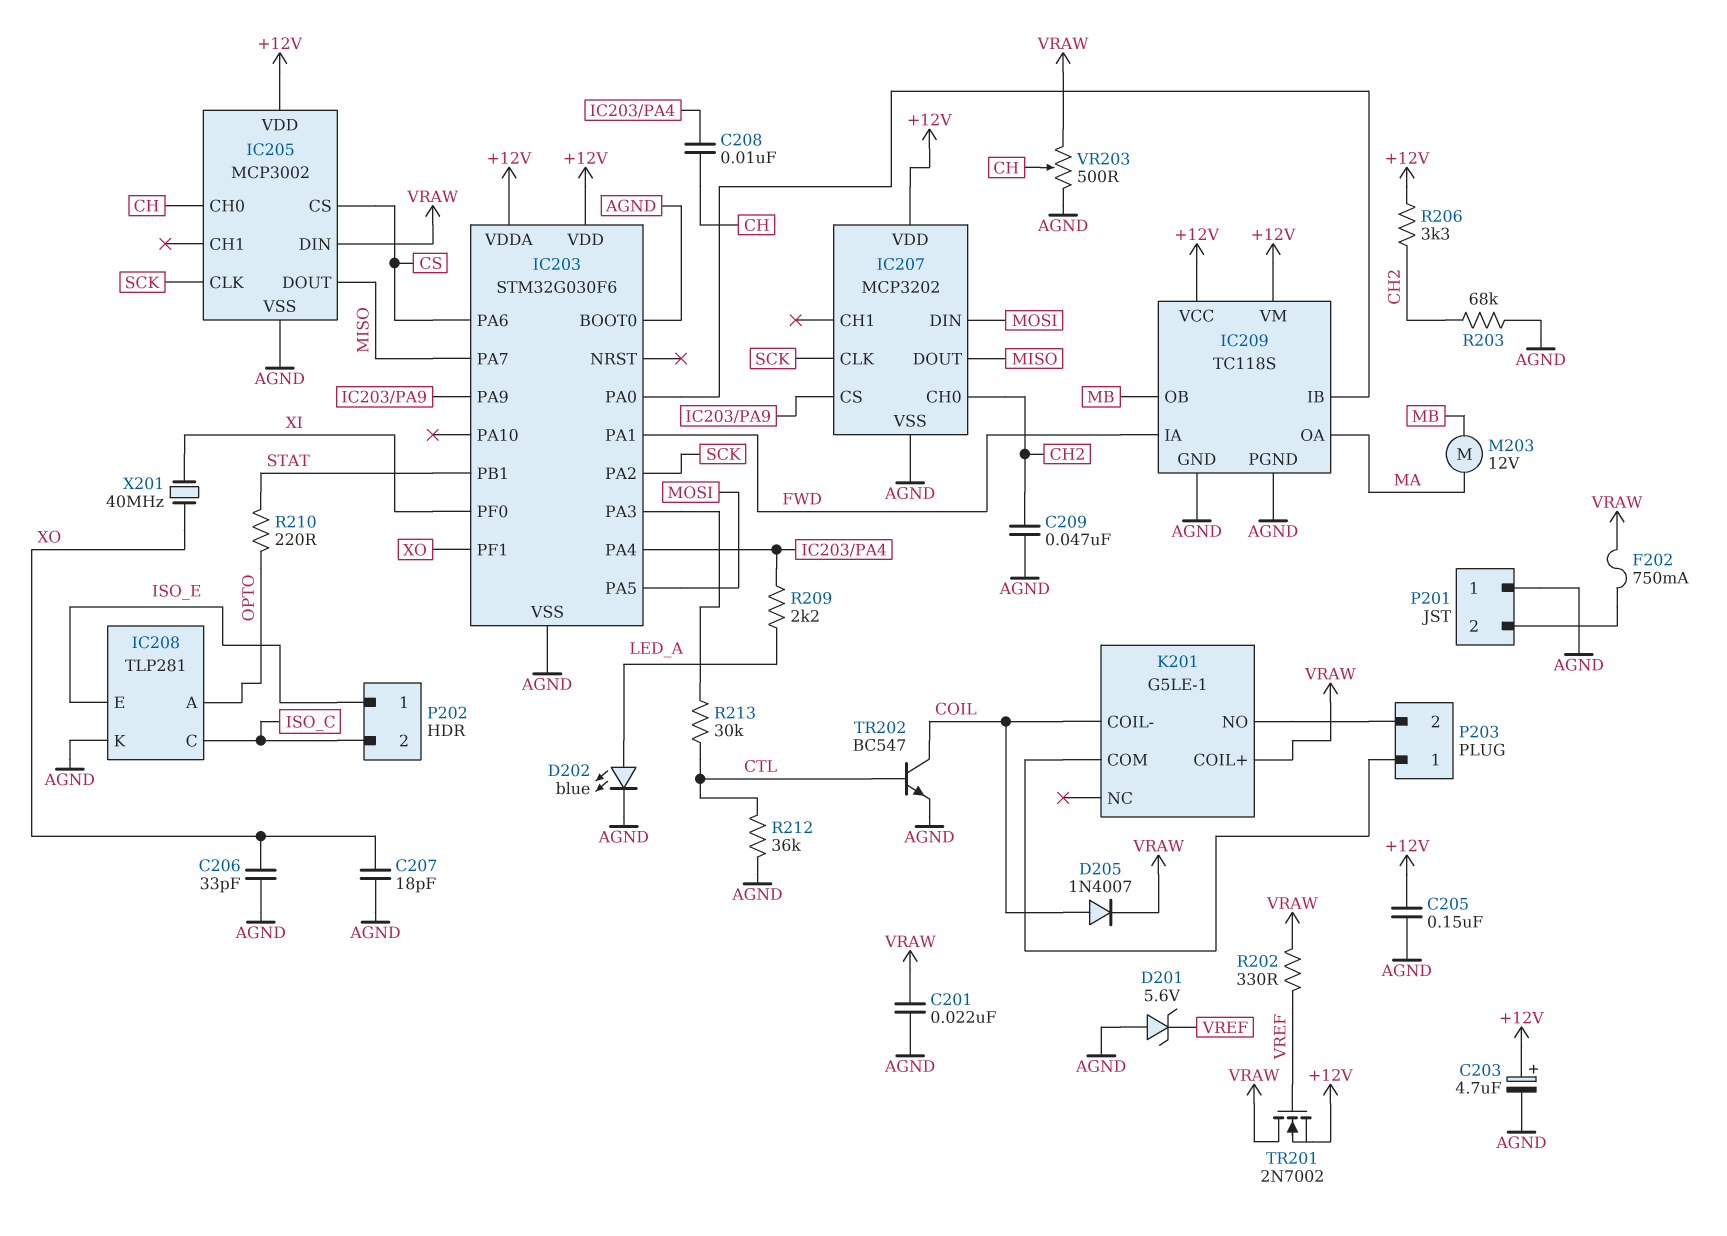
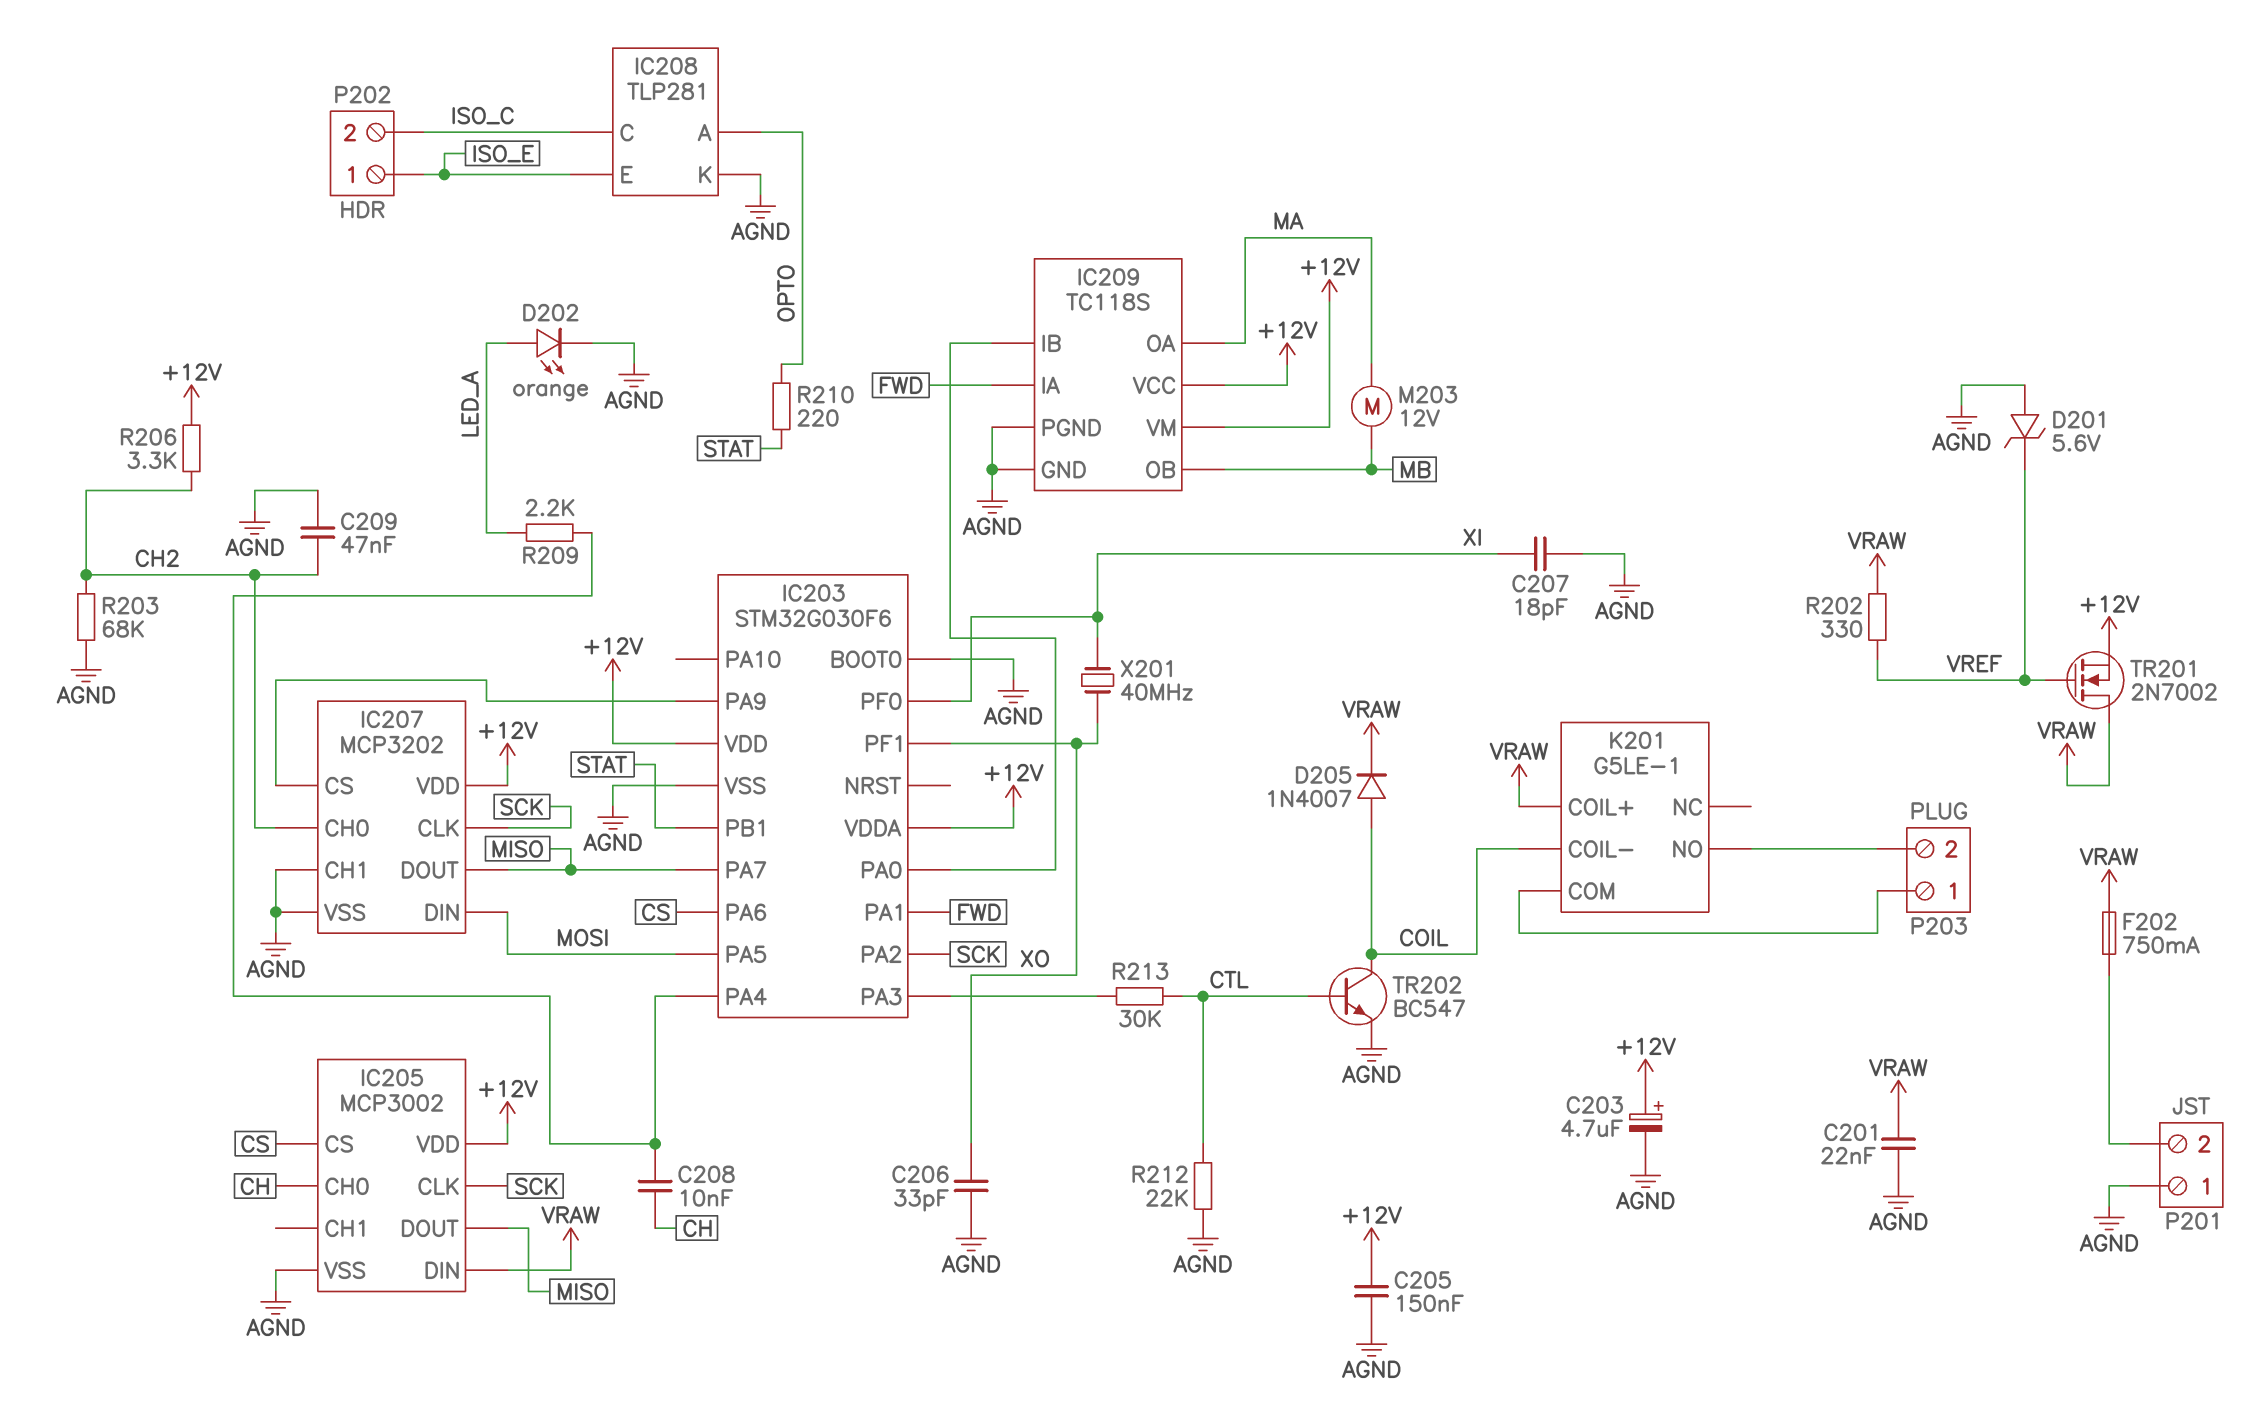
C207: 18pF (AGND, XO) -> 18pF (AGND, XI)
D202: LED blue (A LED_A, K AGND) -> LED orange (A LED_A, K AGND)
IC207 pin CH1: none -> AGND
R212: 36k (AGND, CTL) -> 22k (AGND, CTL)
VR203: 500 (AGND, VRAW, wiper CH) -> none

